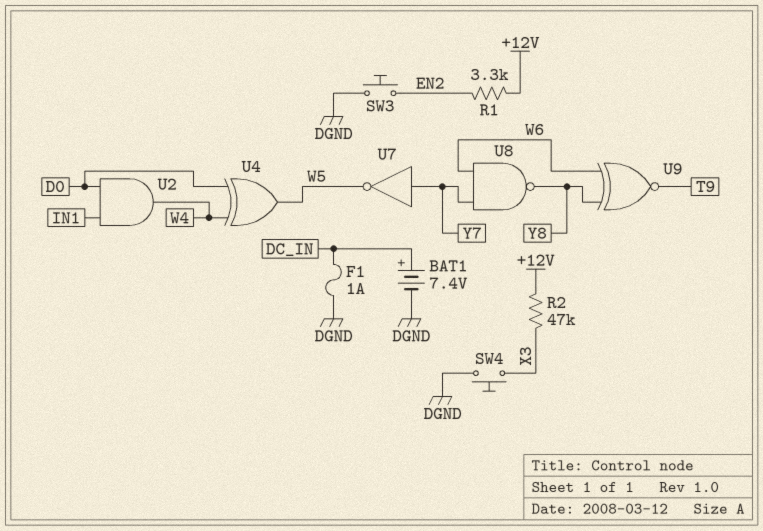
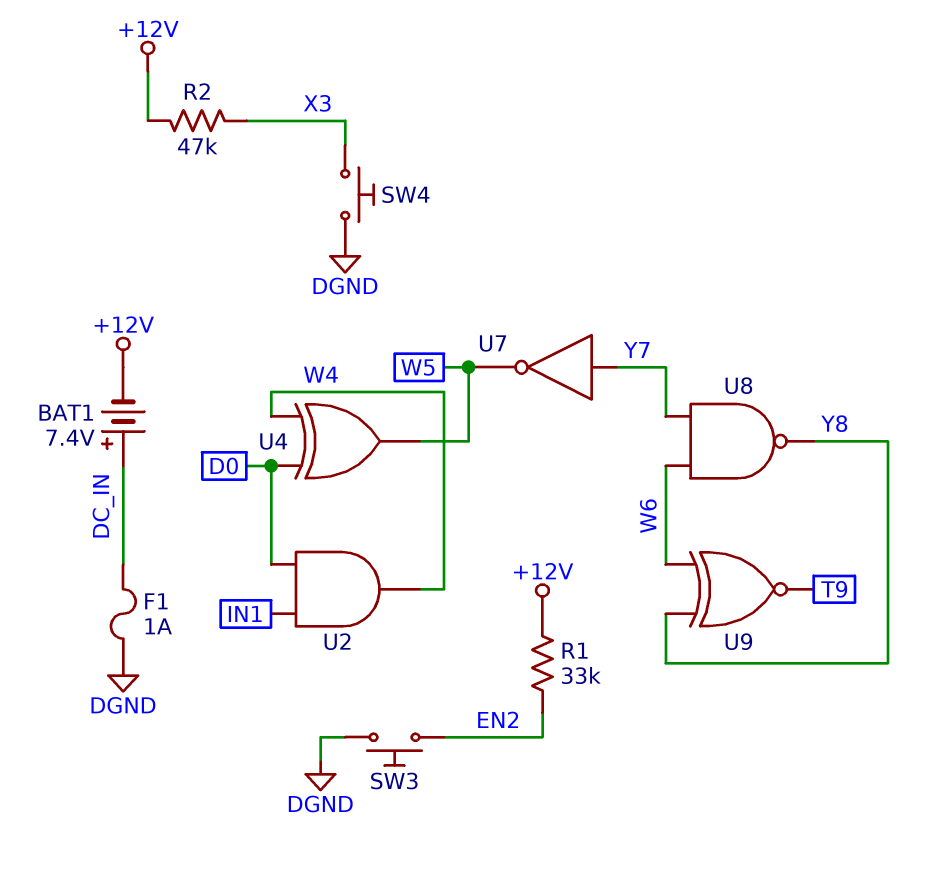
BAT1: 7.4V (plus DC_IN, minus DGND) -> 7.4V (plus DC_IN, minus +12V)
R1: 3.3k (+12V, EN2) -> 33k (+12V, EN2)

